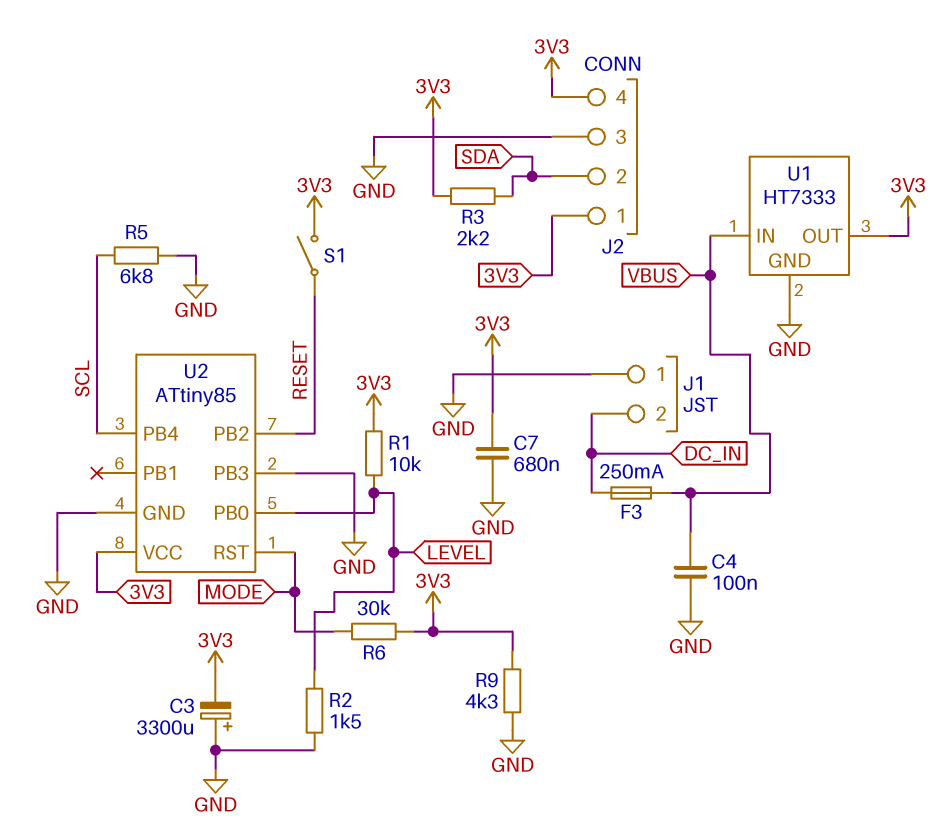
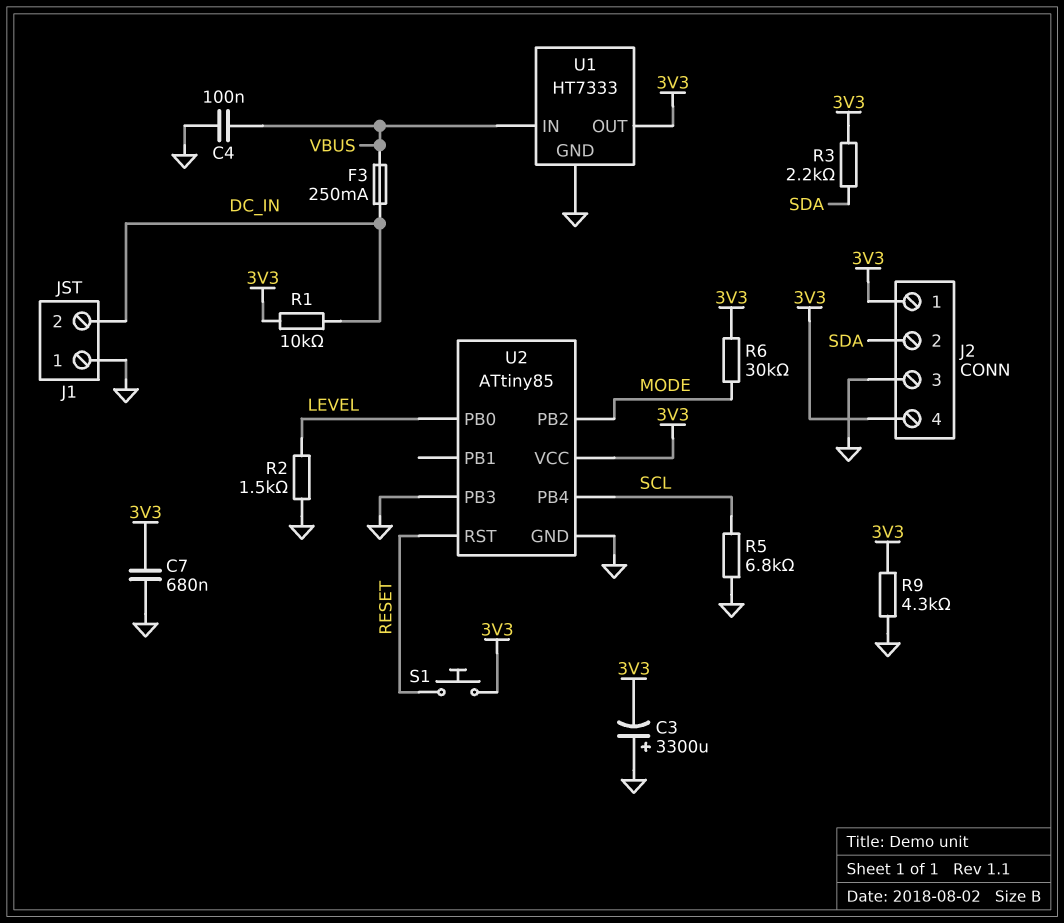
R1: 10k (3V3, LEVEL) -> 10k (3V3, DC_IN)
S1: switch (3V3, RESET) -> button (3V3, RESET)
U2 pin PB2: RESET -> MODE
U2 pin RST: MODE -> RESET

